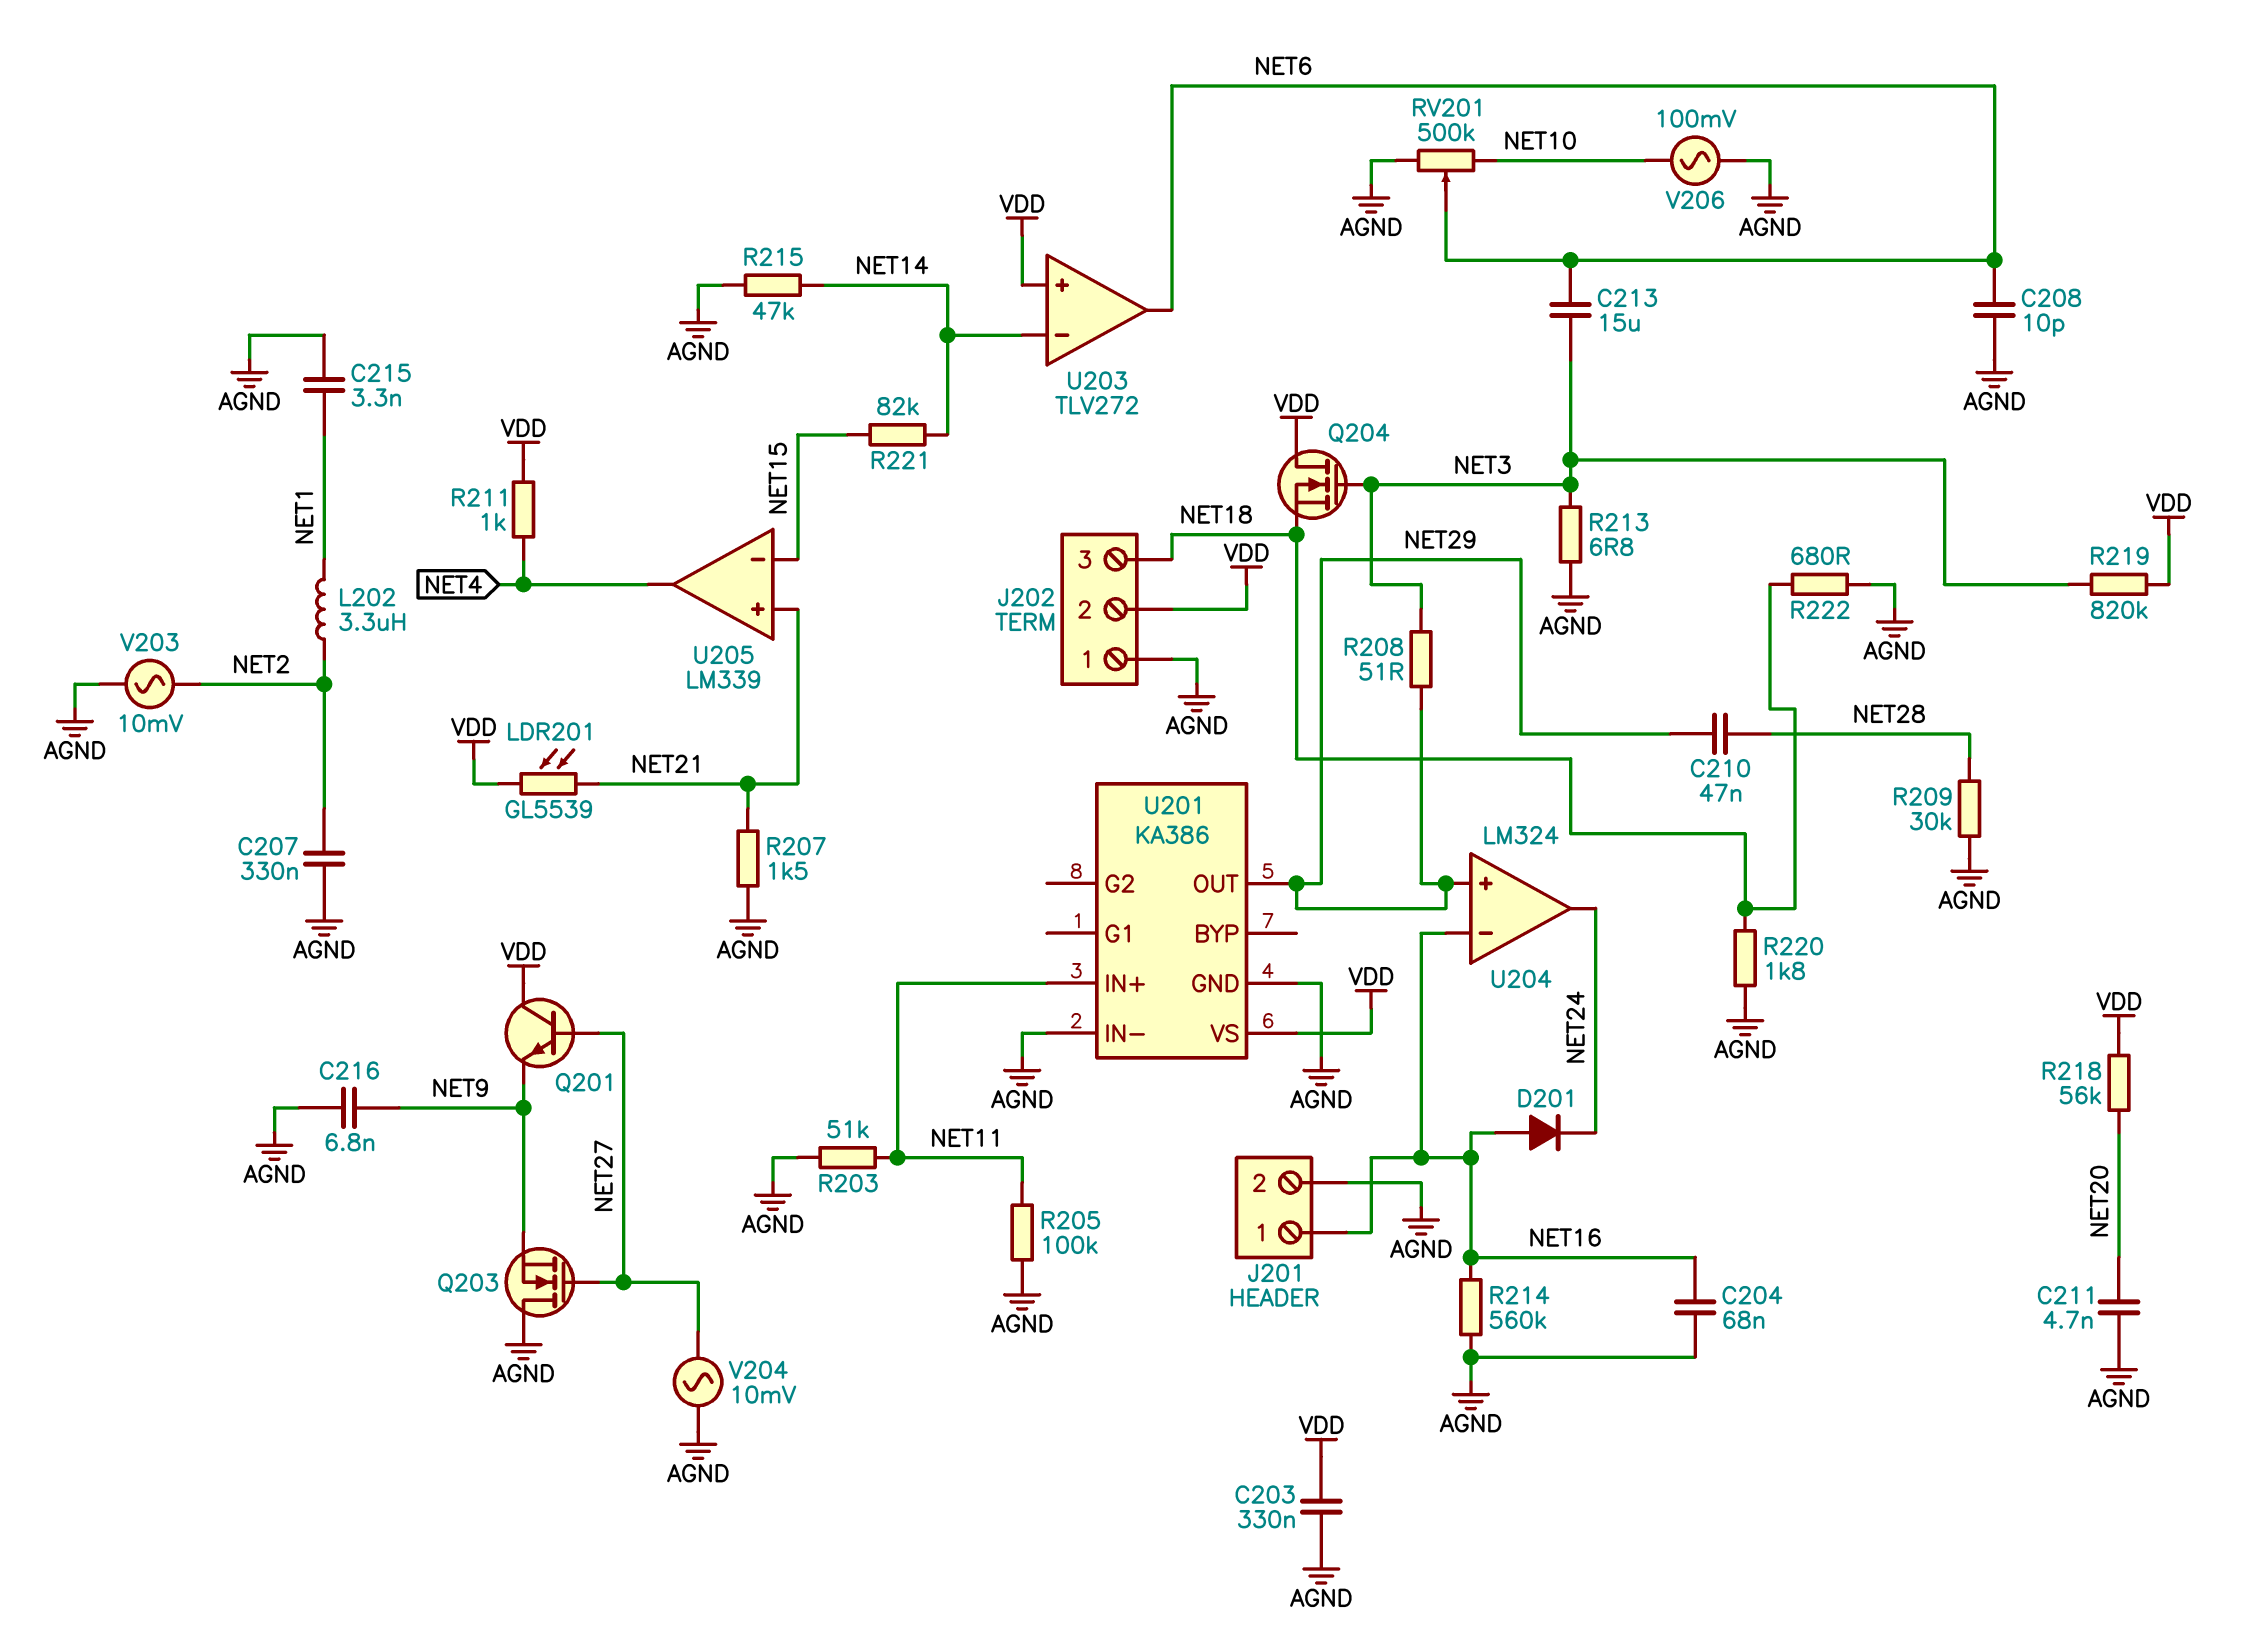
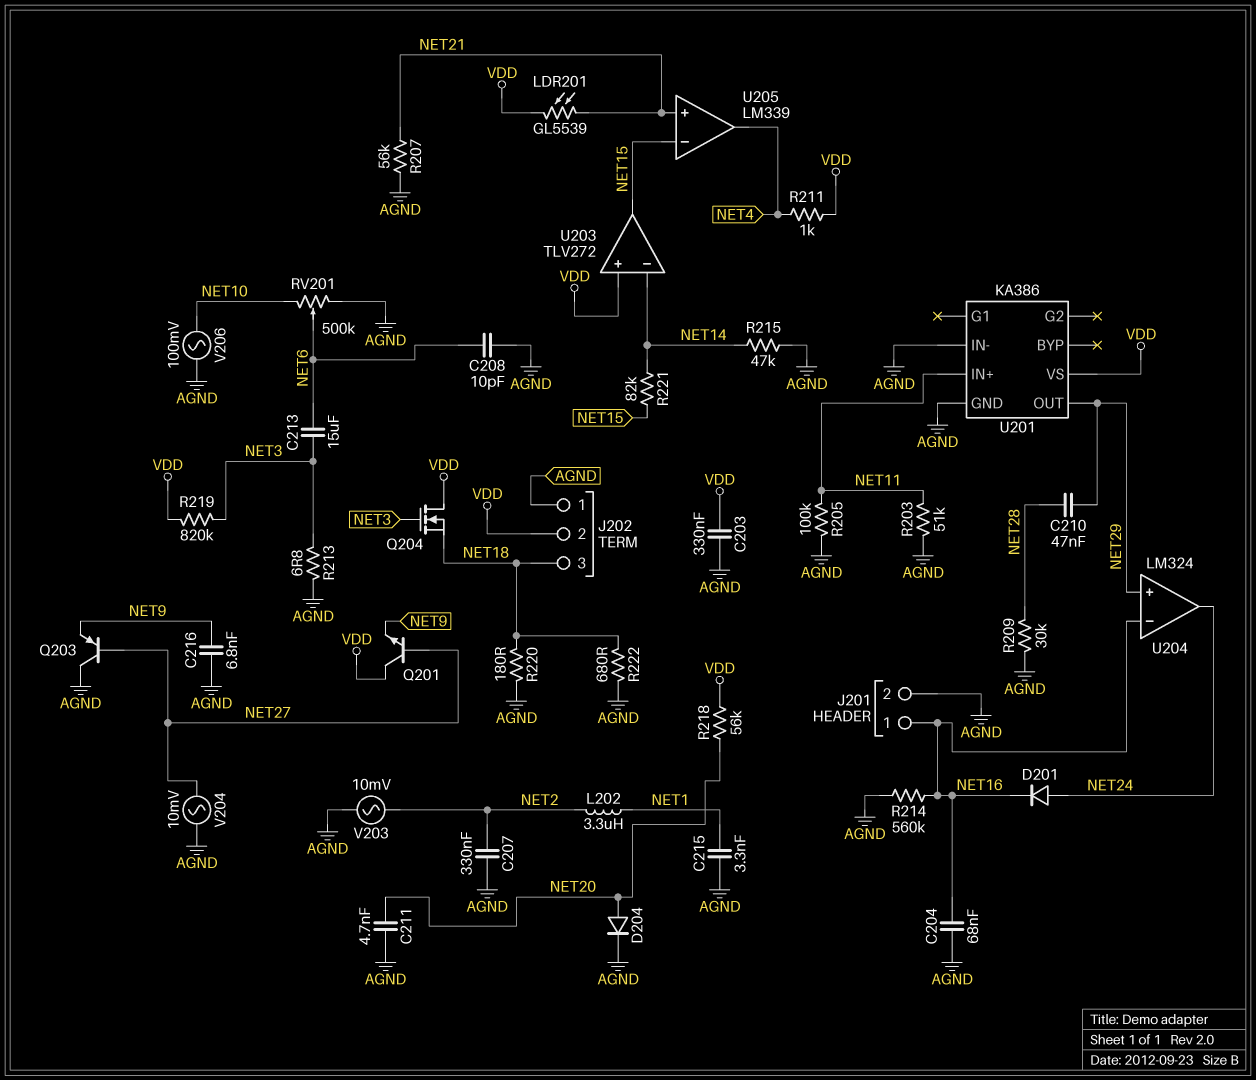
D201: diode (A NET16, K NET24) -> diode (A NET24, K NET16)
D204: none -> diode (A NET20, K AGND)
Q203: NMOS (G NET27, D AGND, S NET9) -> PNP (B NET27, C AGND, E NET9)
R207: 1.5k (AGND, NET21) -> 56k (AGND, NET21)
R208: 51 (NET3, NET29) -> none
R220: 1.8k (AGND, NET18) -> 180 (AGND, NET18)
U203 pin out: NET6 -> NET15

